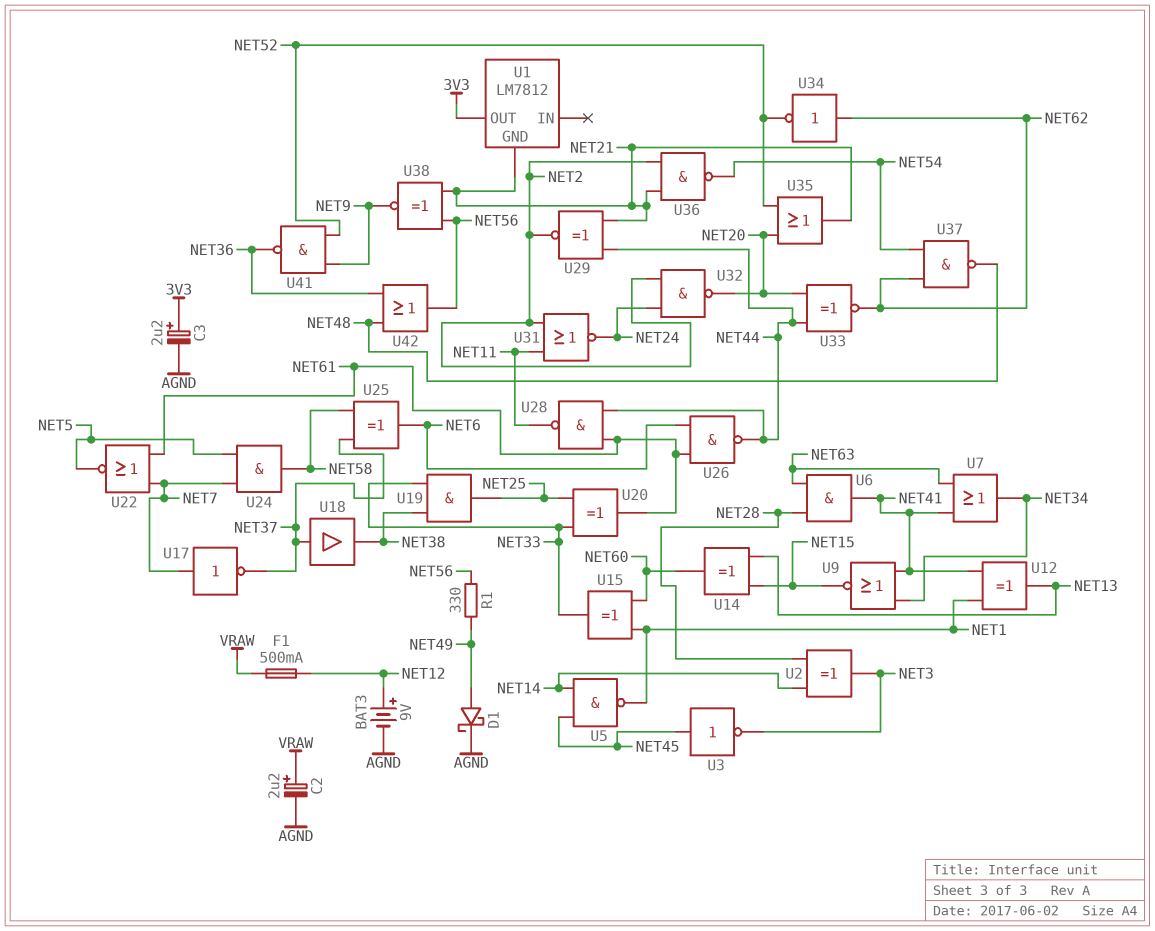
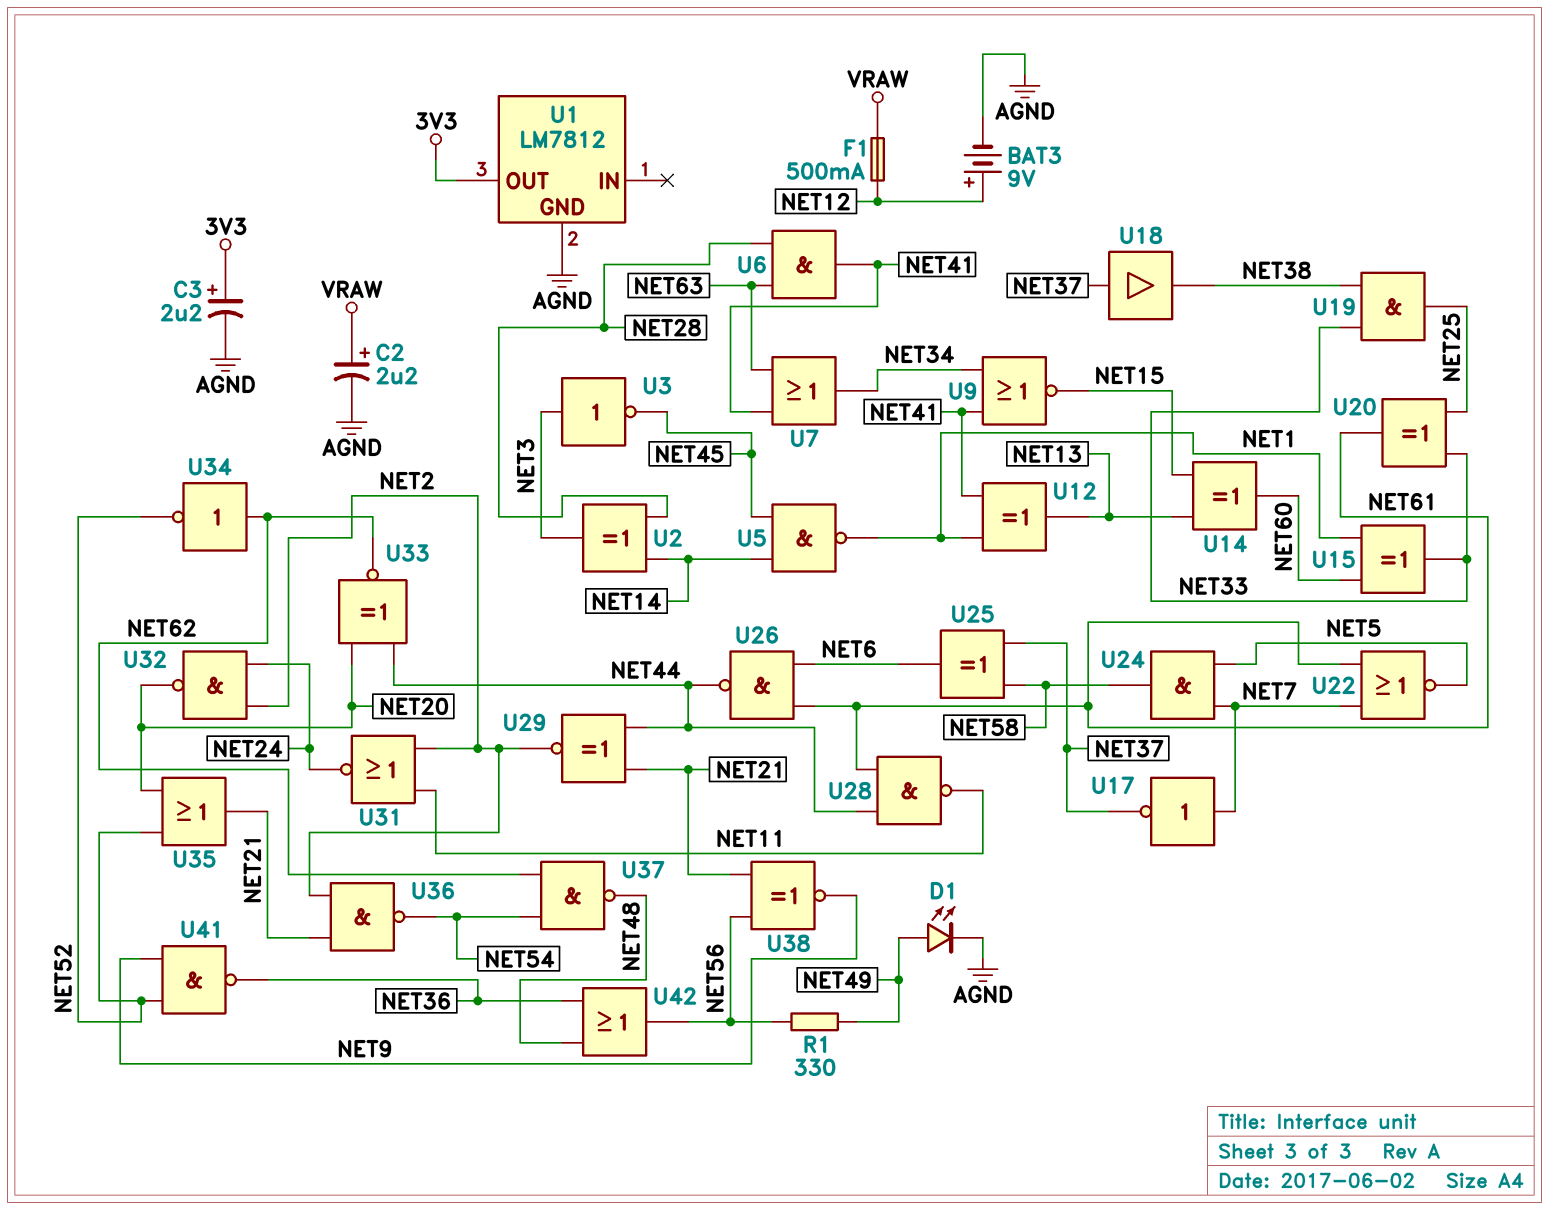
D1: schottky (A NET49, K AGND) -> LED (A NET49, K AGND)
U1 pin GND: NET21 -> AGND
U3: NOT (in NET45, out NET3) -> NOT (in NET3, out NET45)

